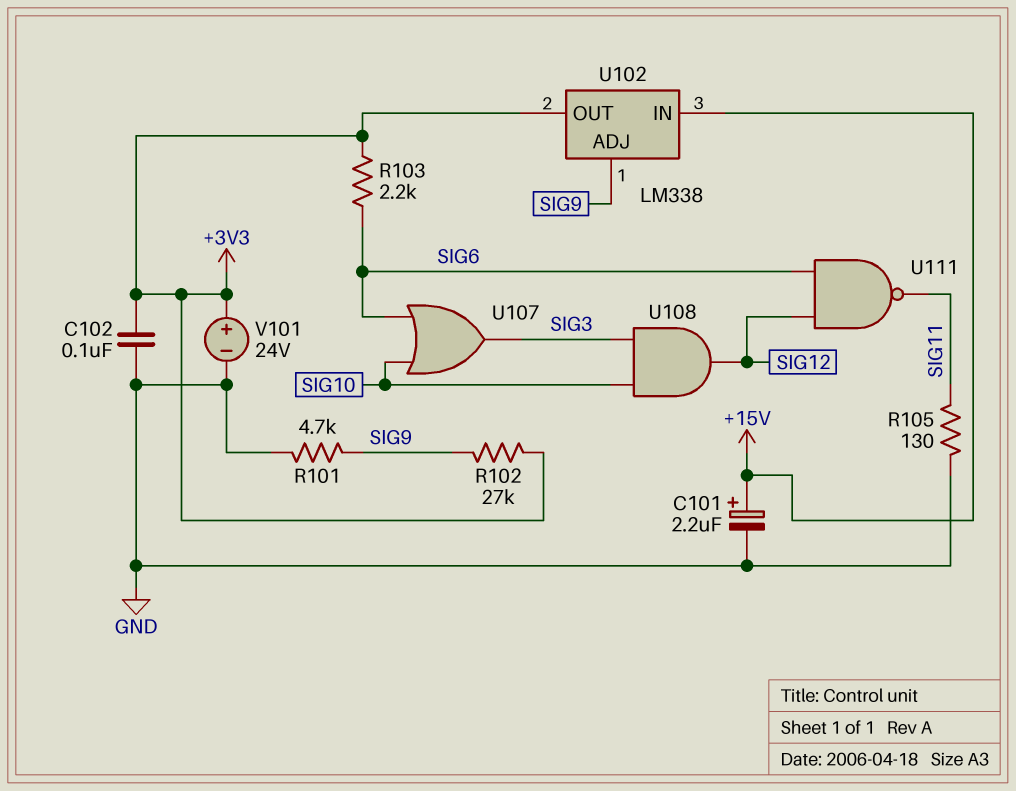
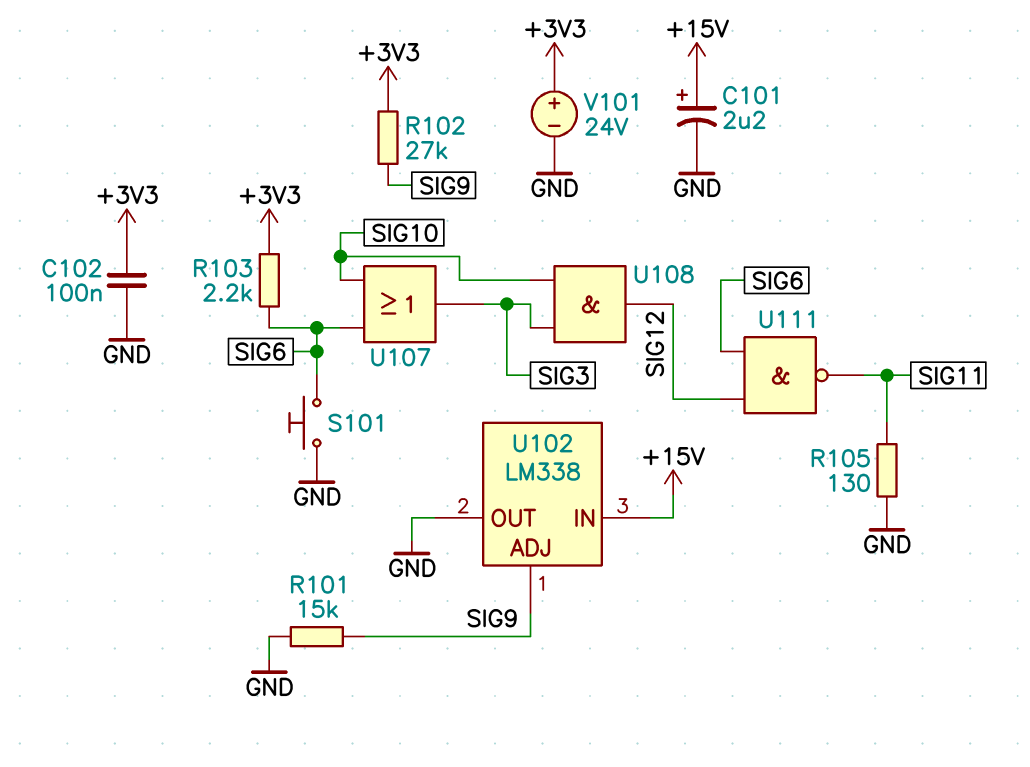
R101: 4.7k (GND, SIG9) -> 15k (GND, SIG9)
S101: none -> button (GND, SIG6)
U102 pin OUT: +3V3 -> GND

